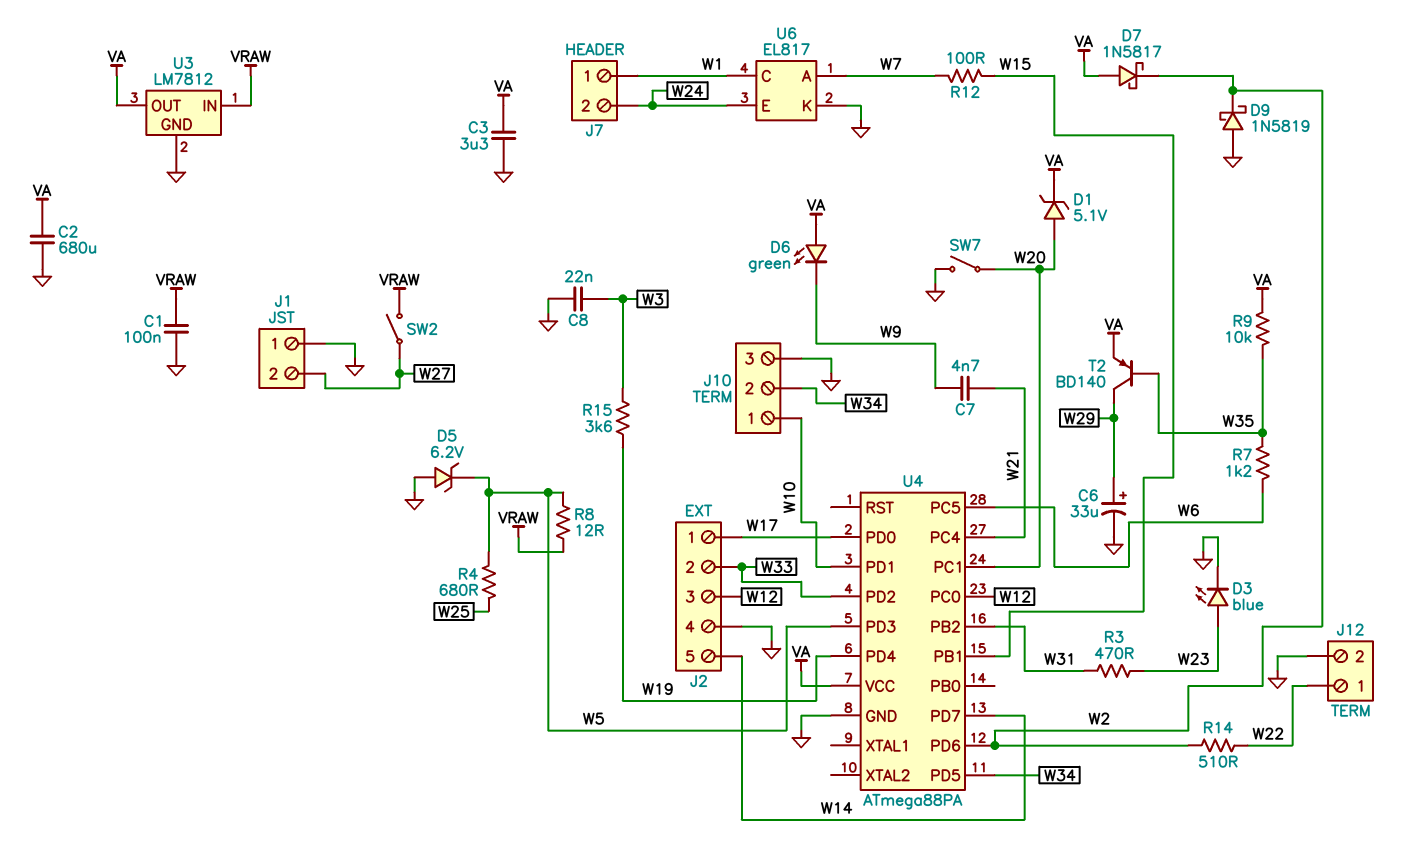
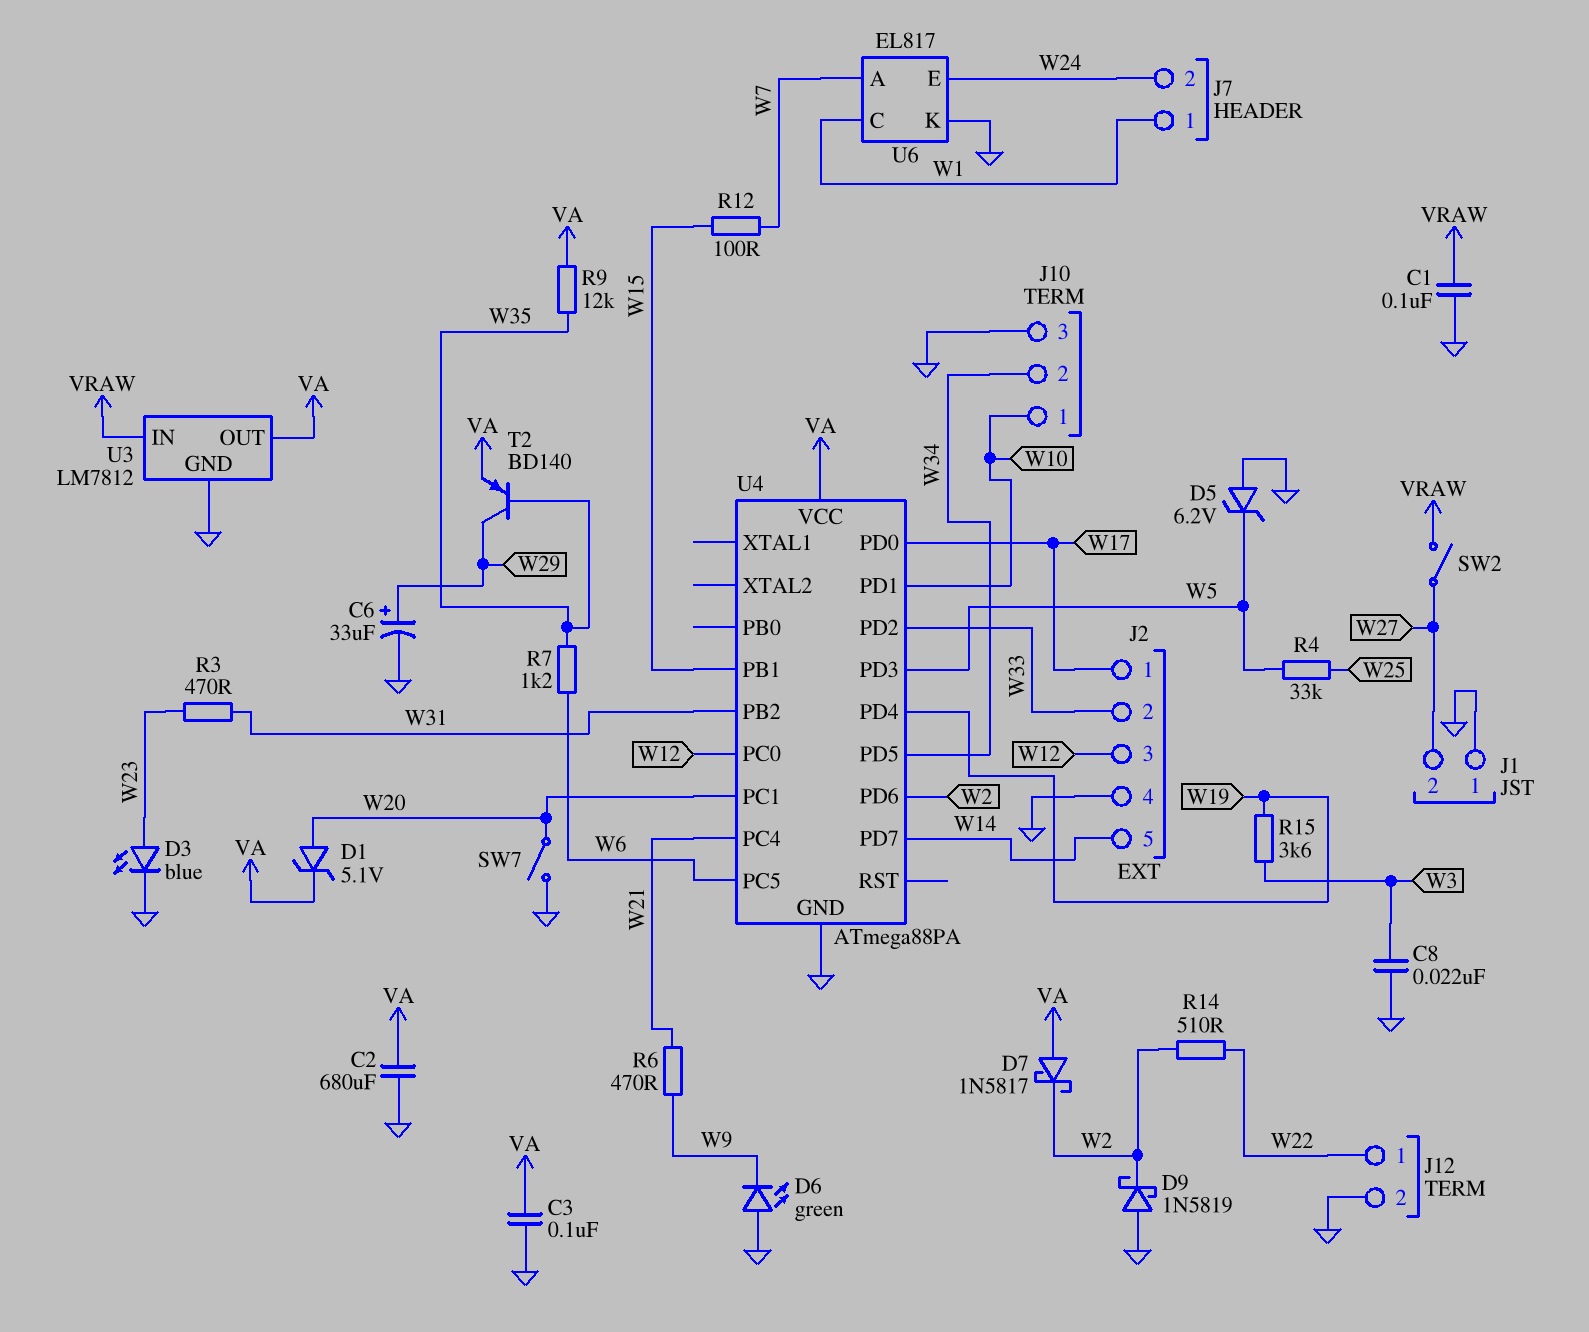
C3: 3.3uF (GND, VA) -> 100nF (GND, VA)
C7: 4.7nF (W9, W21) -> none
D6: LED green (A VA, K W9) -> LED green (A GND, K W9)
R4: 680 (W5, W25) -> 33k (W5, W25)
R6: none -> 470 (W9, W21)
R8: 12 (VRAW, W5) -> none
R9: 10k (VA, W35) -> 12k (VA, W35)

